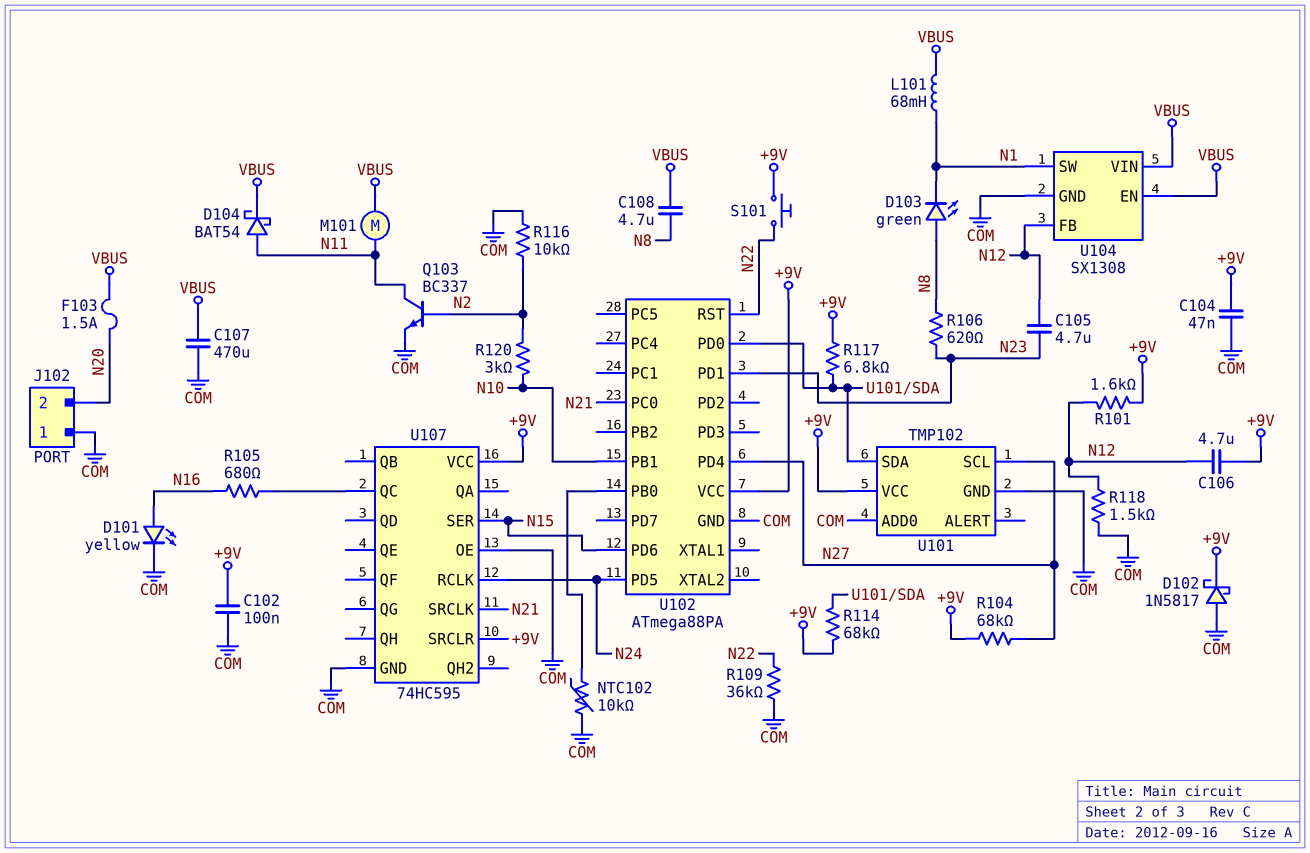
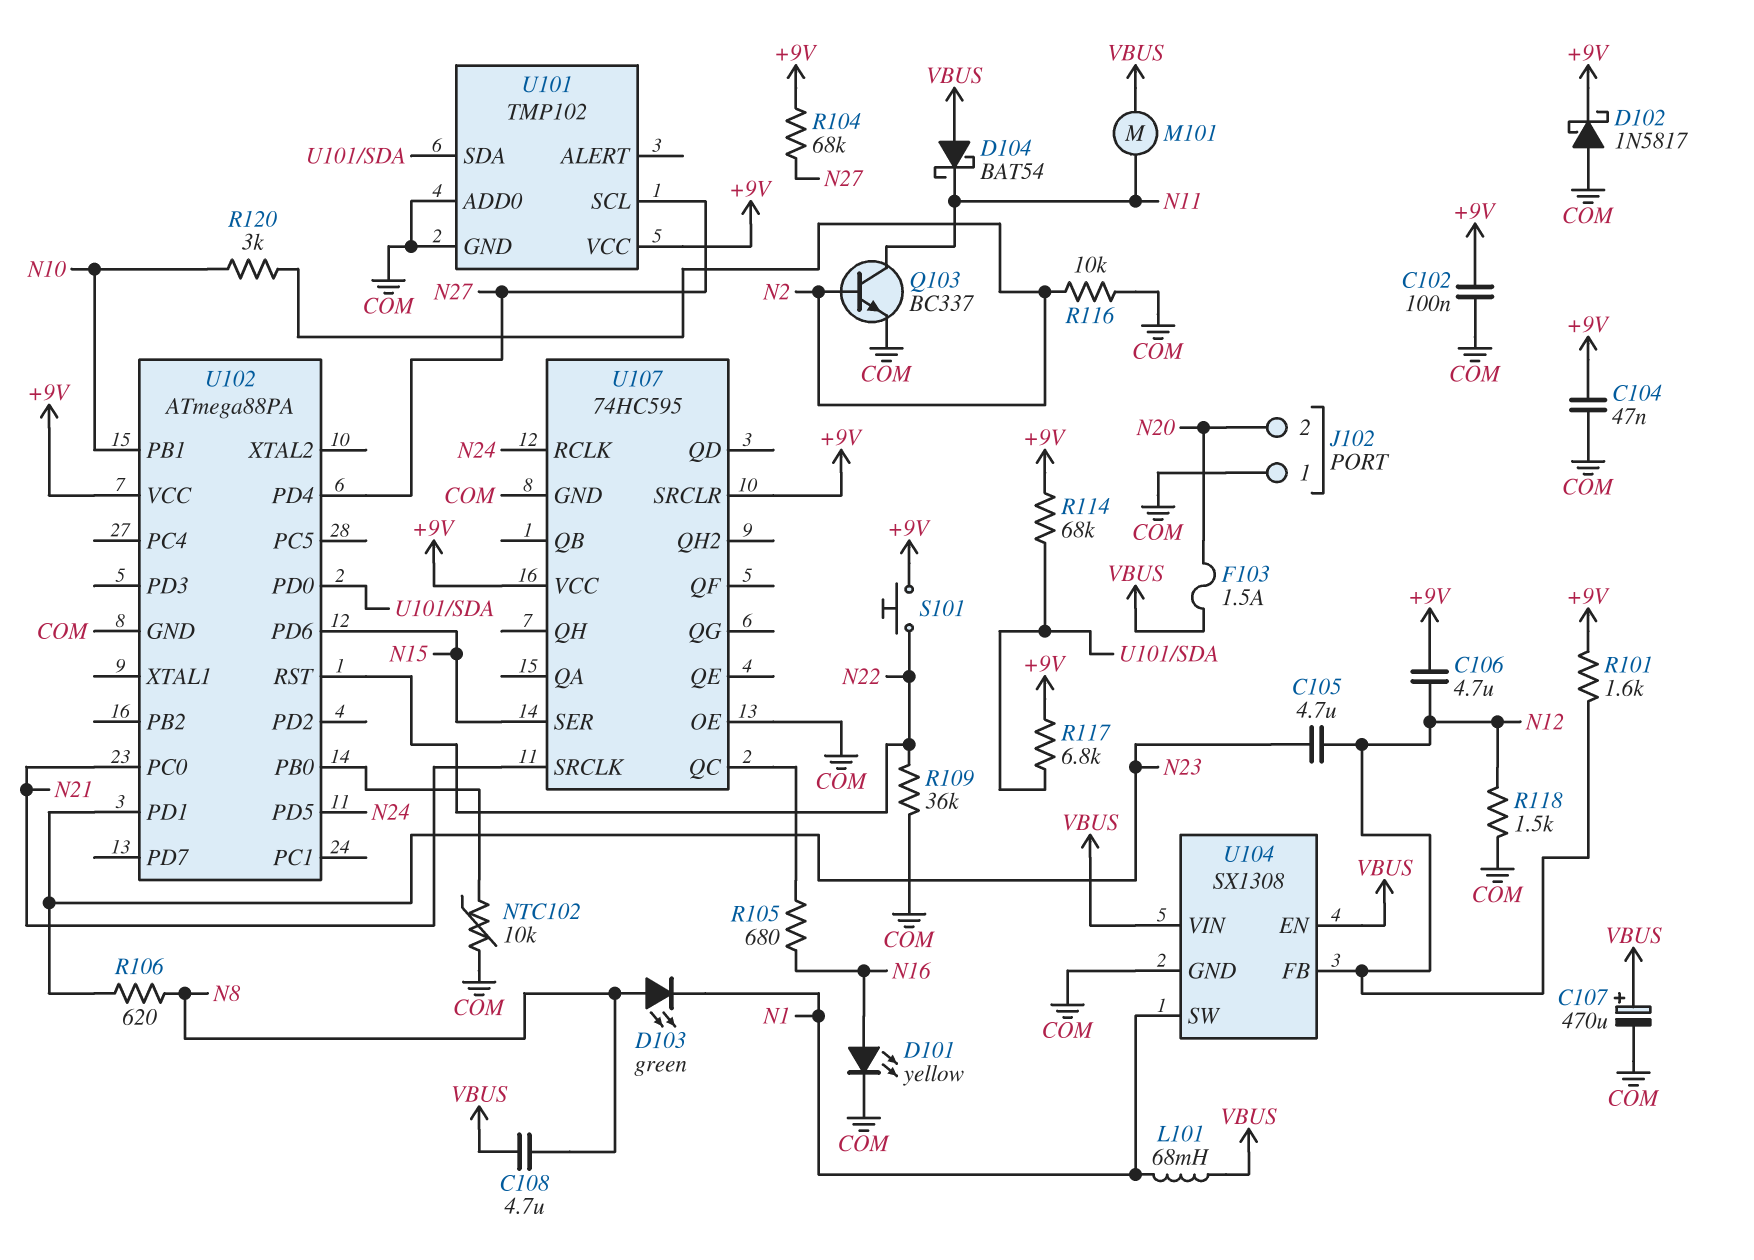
C107: 470uF (COM, VBUS) -> 470uF (plus VBUS, minus COM)
D104: schottky BAT54 (A N11, K VBUS) -> schottky BAT54 (A VBUS, K N11)

